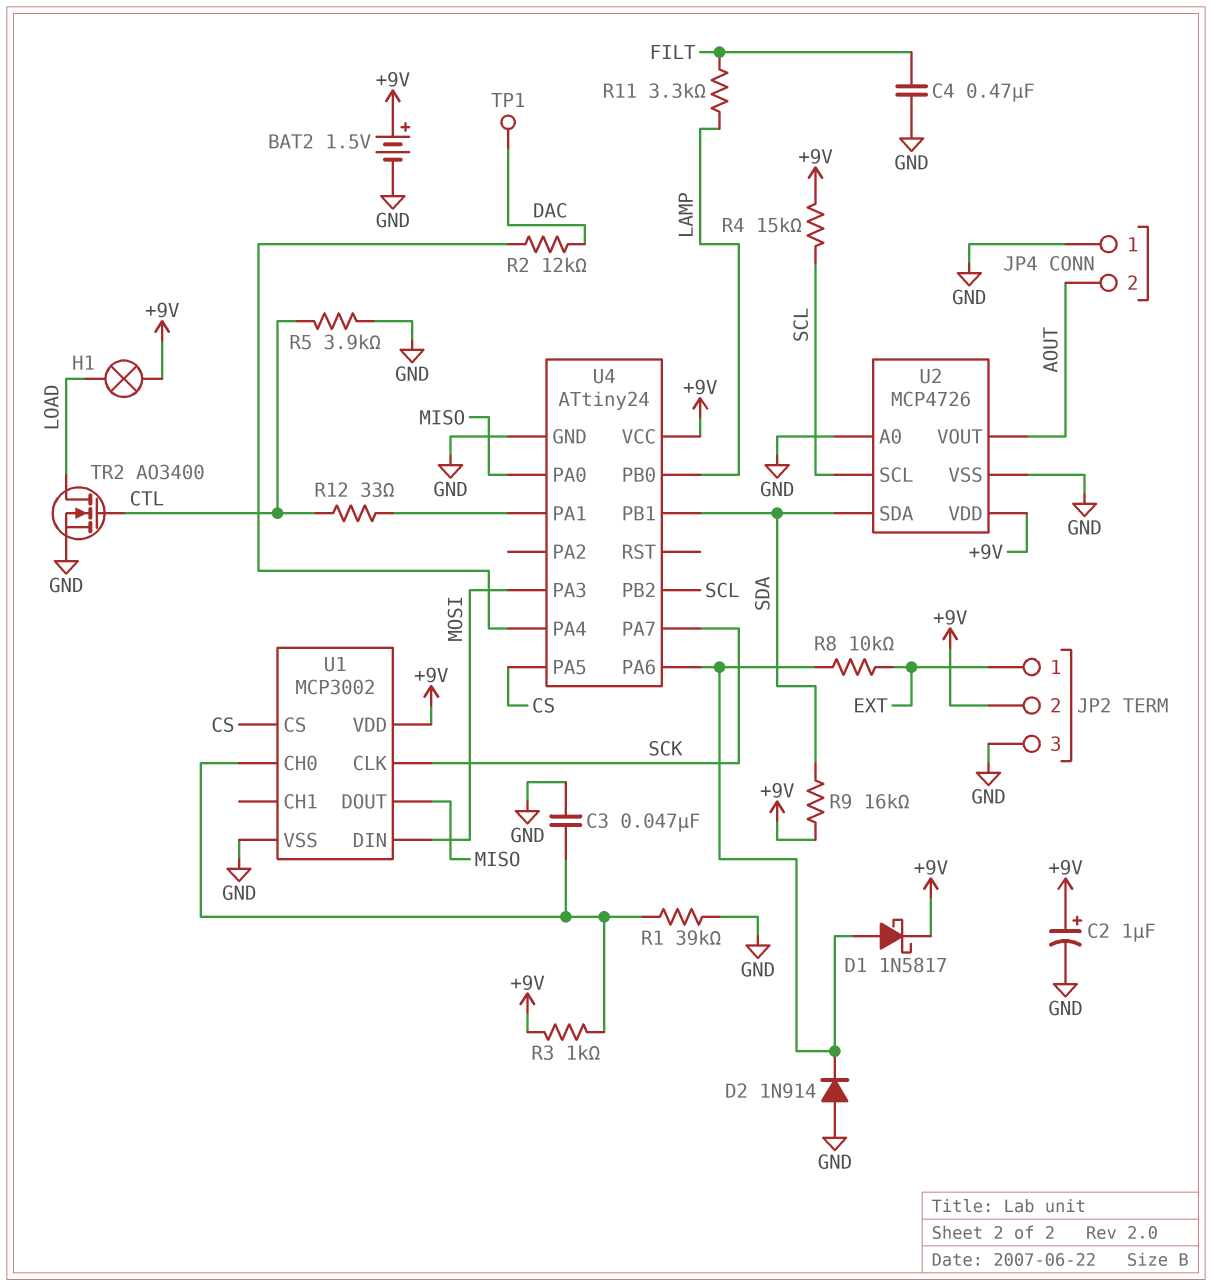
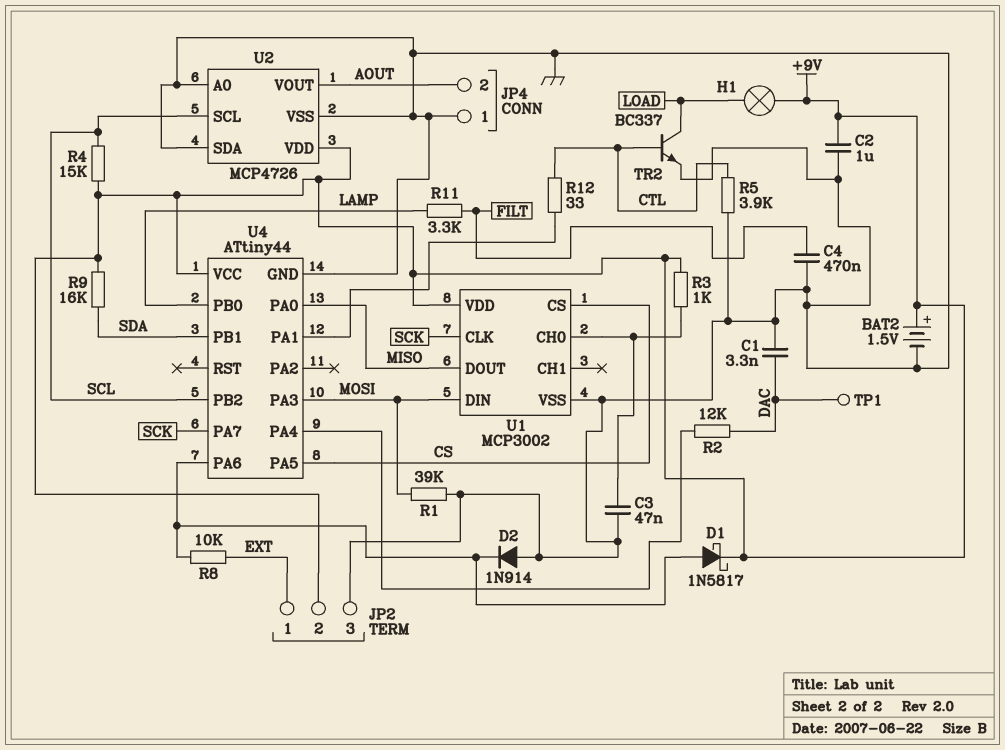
C1: none -> 3.3nF (DAC, GND)
C2: 1uF (plus +9V, minus GND) -> 1uF (+9V, GND)
R1: 39k (GND, U1/CH0) -> 39k (GND, MOSI)
TR2: NMOS AO3400 (G CTL, D LOAD, S GND) -> NPN BC337 (B CTL, C LOAD, E GND)
U2 pin SDA: SDA -> GND
U4: ATtiny24 -> ATtiny44

